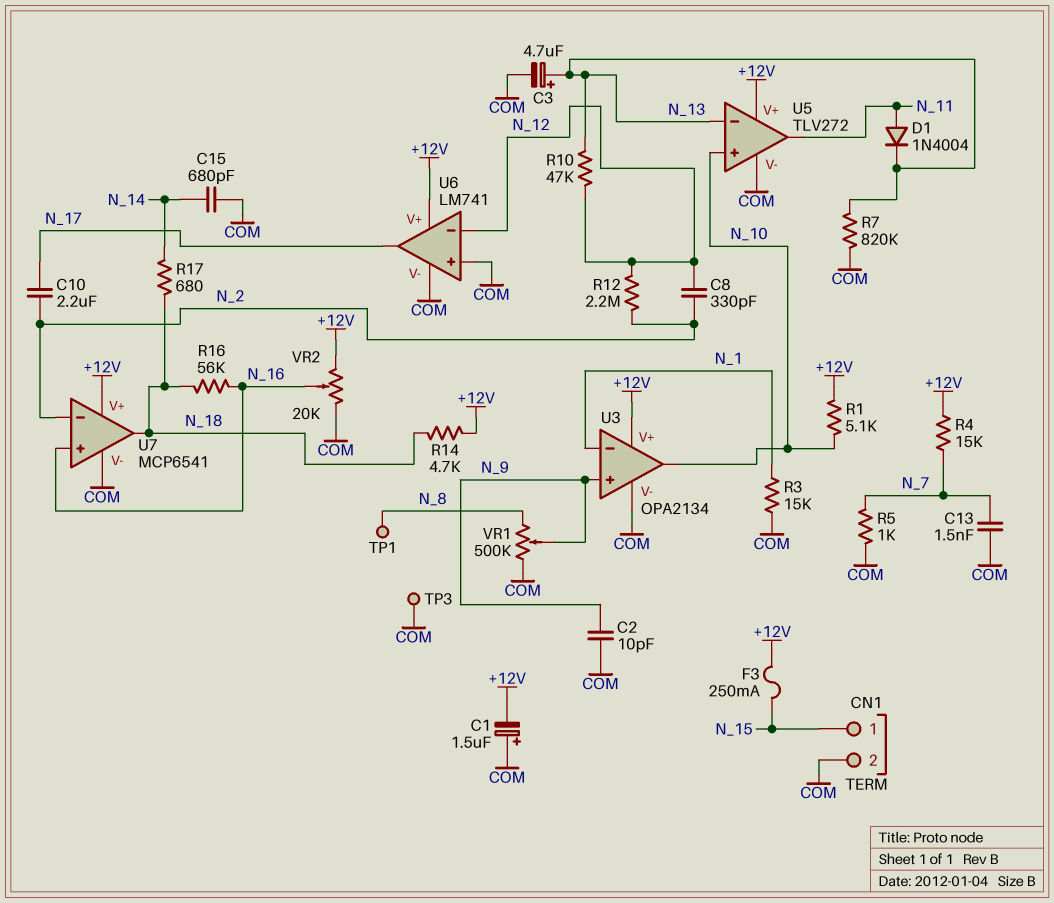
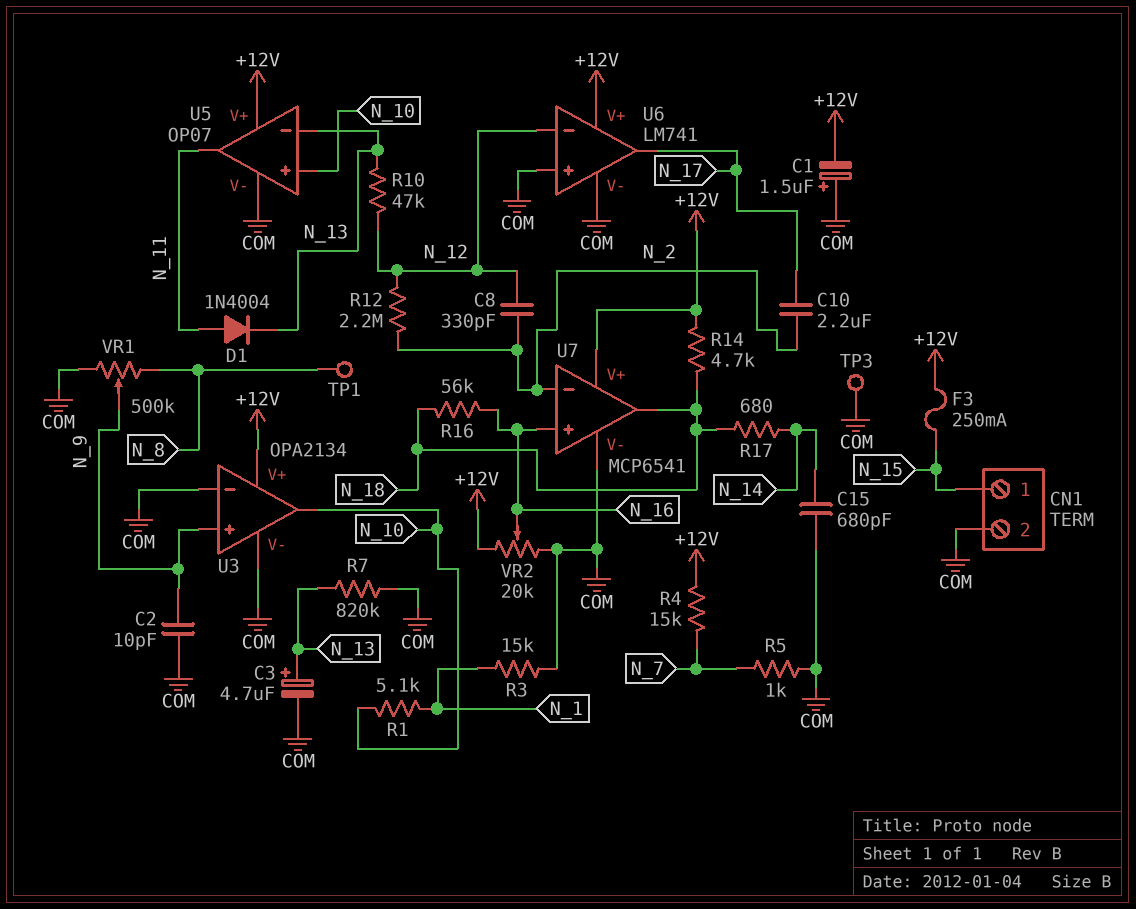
C13: 1.5nF (COM, N_7) -> none
R1: 5.1k (+12V, N_10) -> 5.1k (N_1, N_10)
U3 pin in-: N_1 -> COM
U5: TLV272 -> OP07

